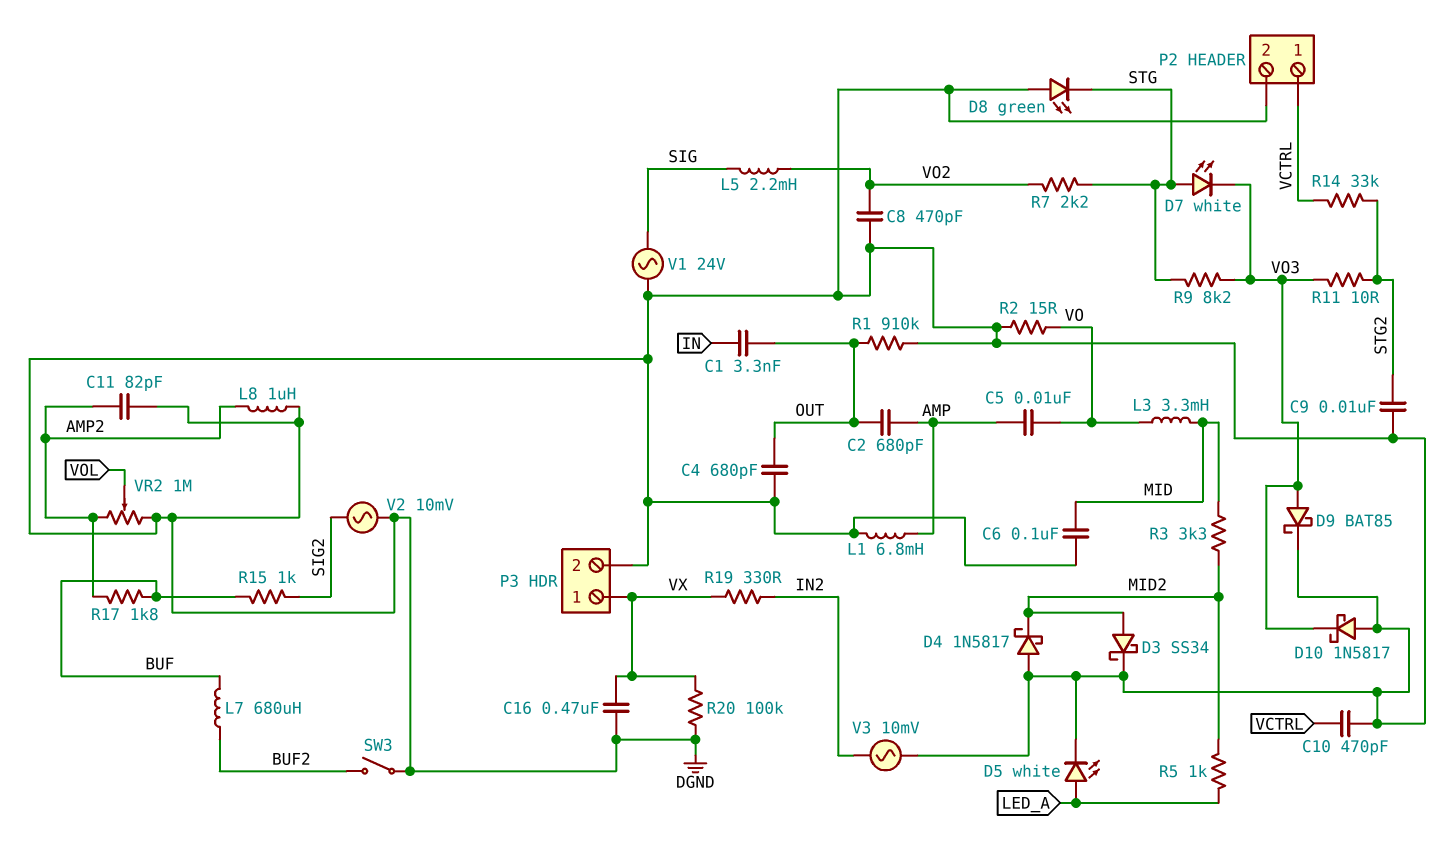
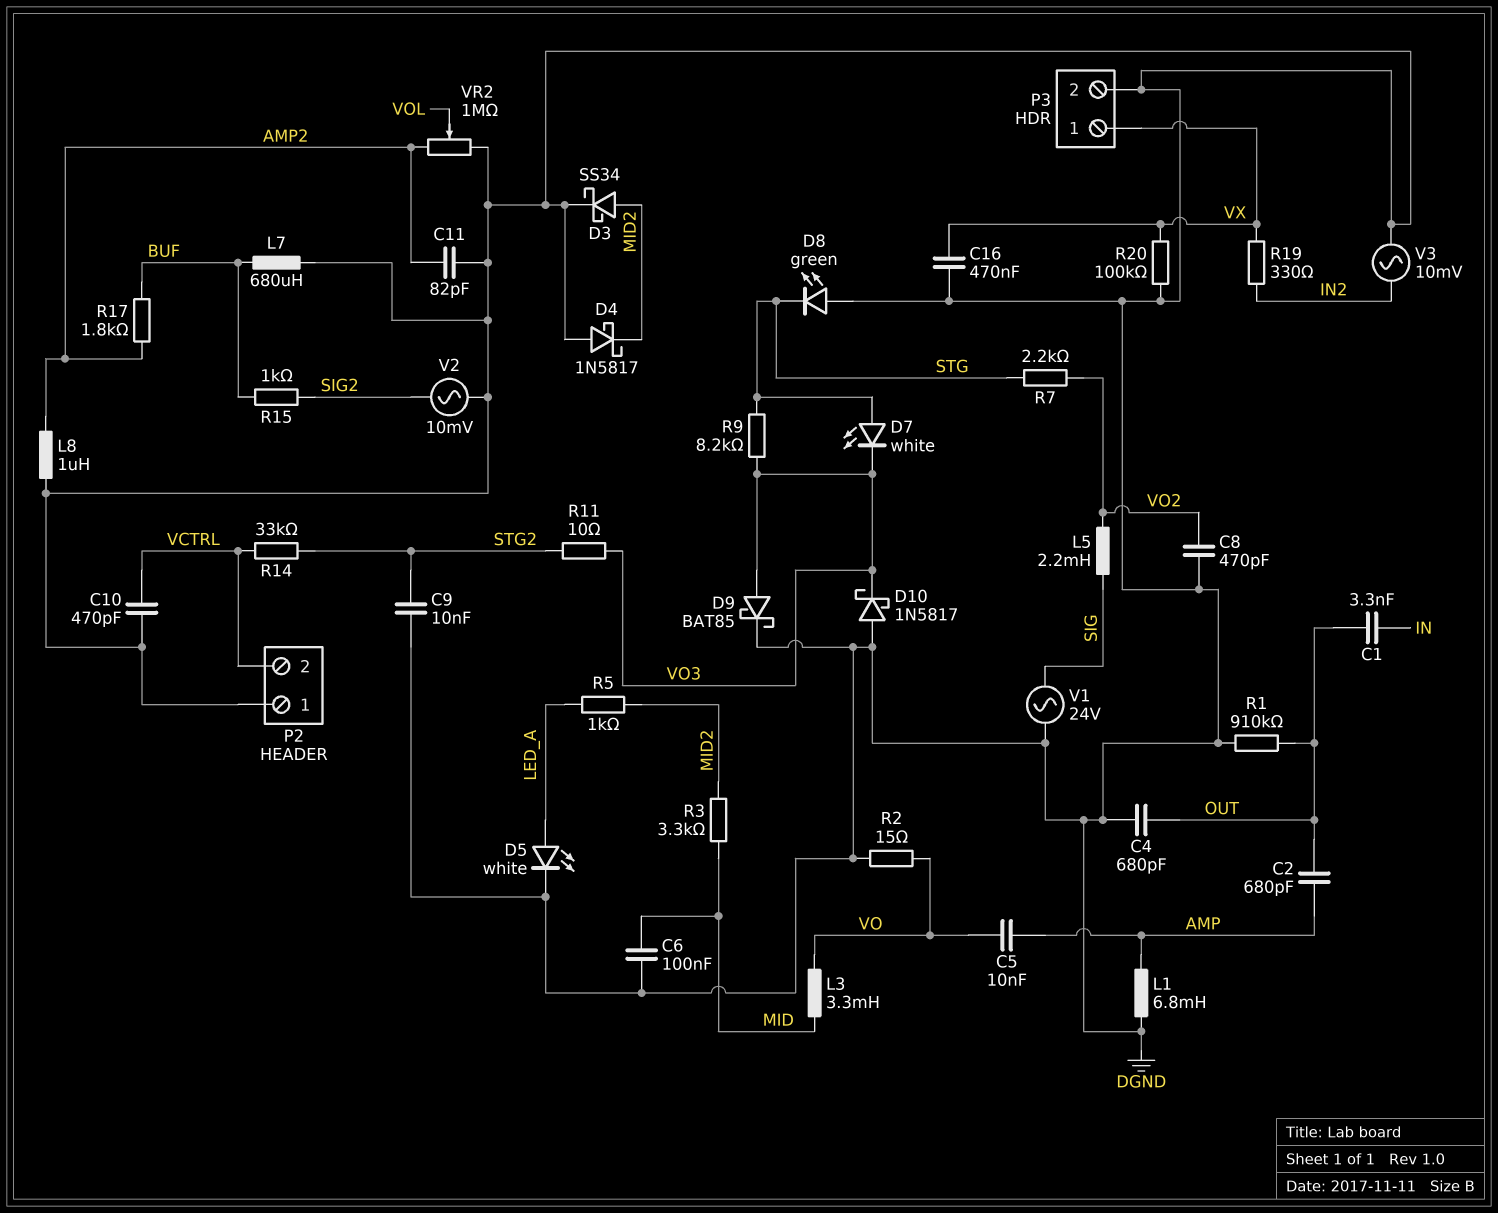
L7: 680uH (BUF, BUF2) -> 680uH (BUF, DGND)
P2 pin 1: VCTRL -> DGND
P2 pin 2: DGND -> VCTRL
SW3: switch (BUF2, DGND) -> none

